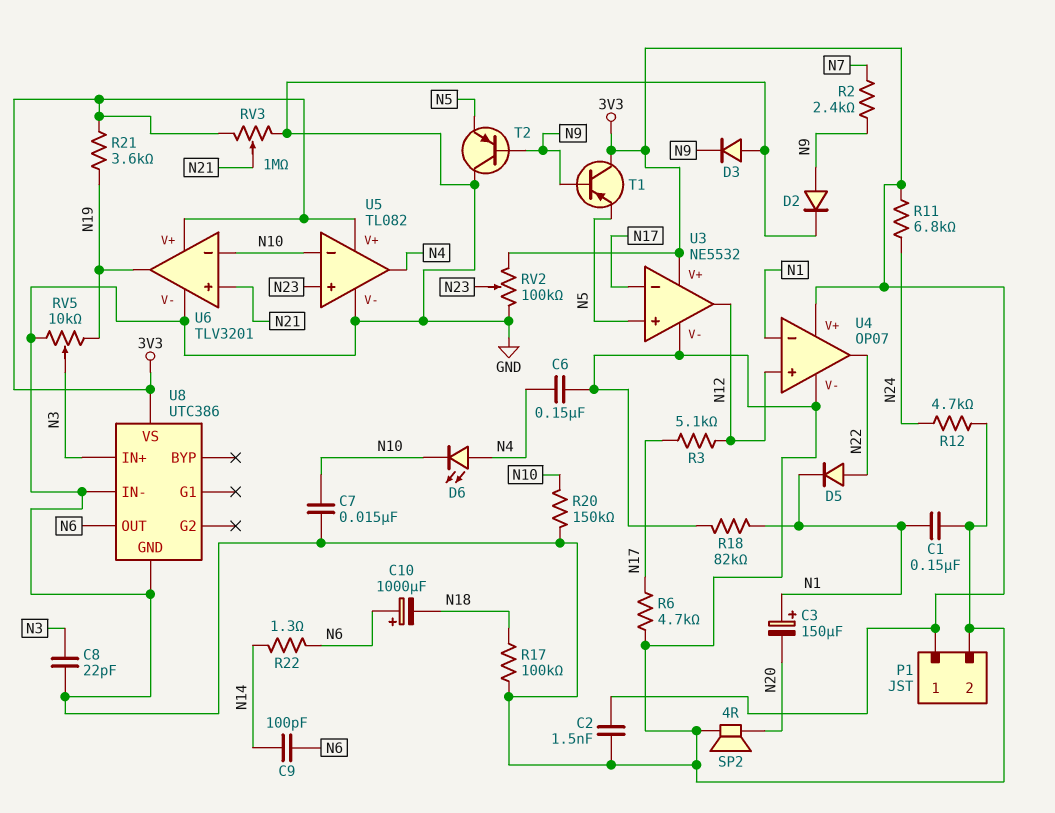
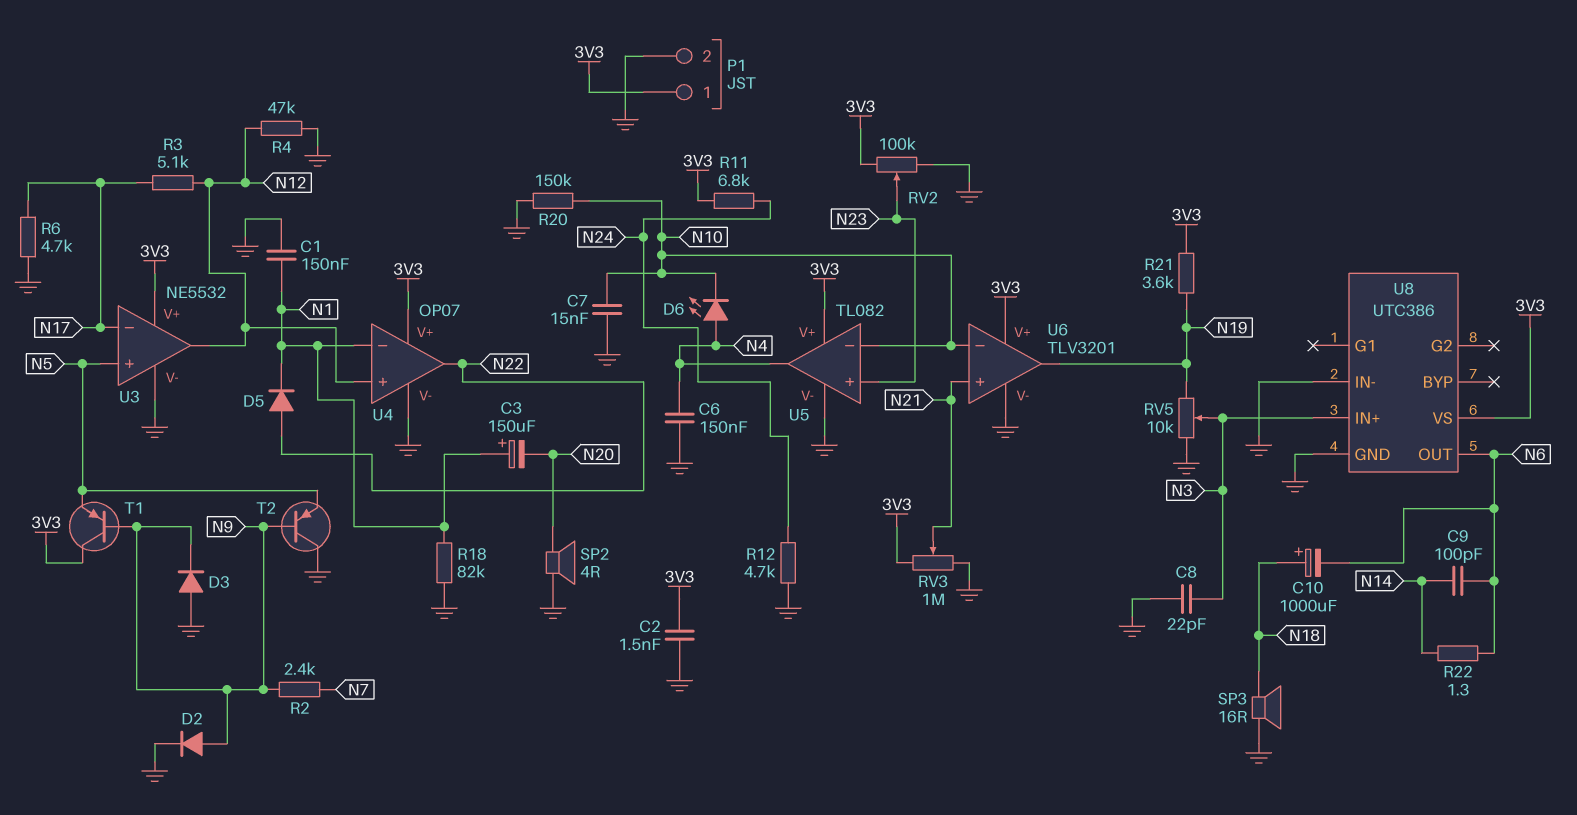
C10: 1000uF (plus N6, minus N18) -> 1000uF (plus N18, minus N6)
R4: none -> 47k (GND, N12)
R17: 100k (GND, N18) -> none
SP3: none -> speaker 16R (GND, N18)

